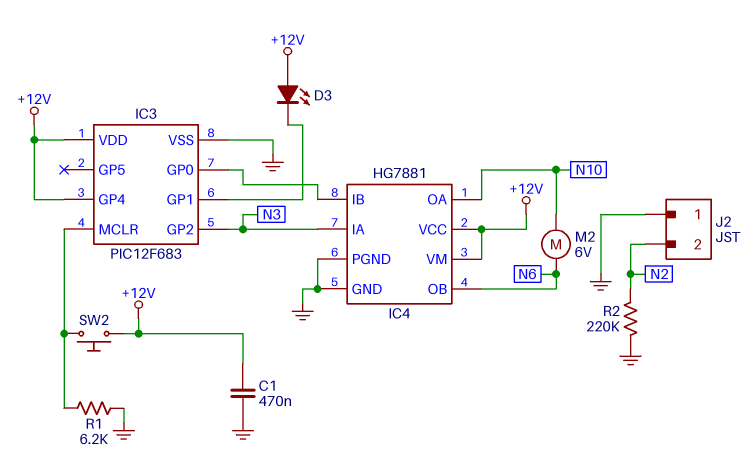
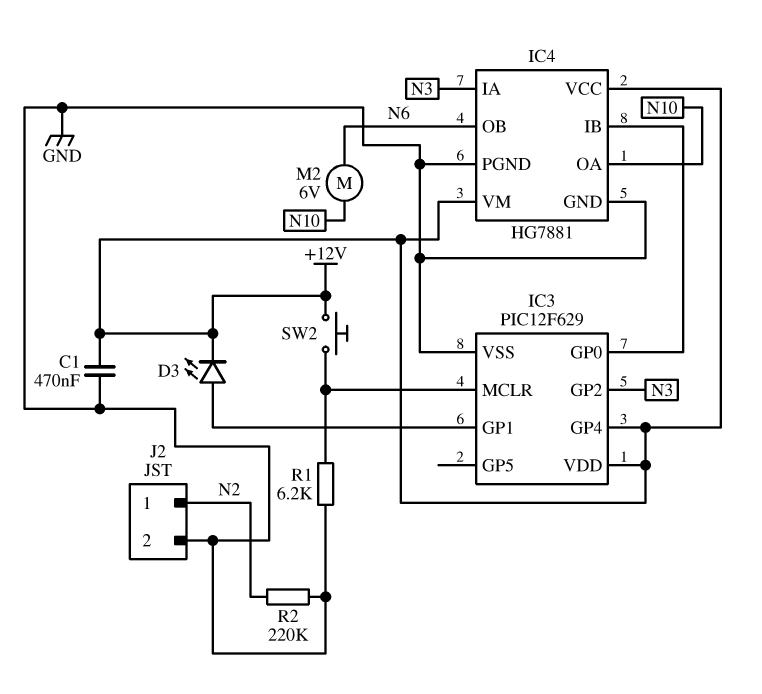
D3: LED (A +12V, K IC3/GP1) -> LED (A IC3/GP1, K +12V)
IC3: PIC12F683 -> PIC12F629
J2 pin 1: GND -> N2
J2 pin 2: N2 -> GND

